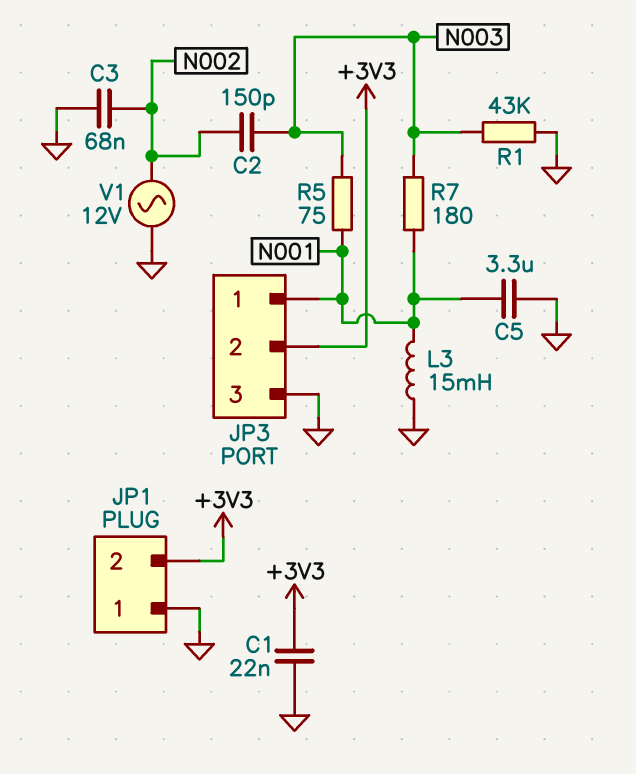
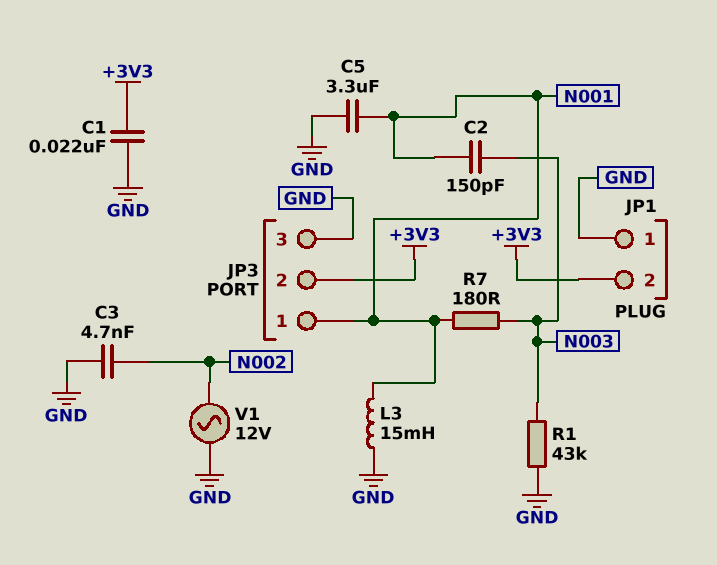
C2: 150pF (N002, N003) -> 150pF (N001, N003)
C3: 68nF (GND, N002) -> 4.7nF (GND, N002)
R5: 75 (N001, N003) -> none

